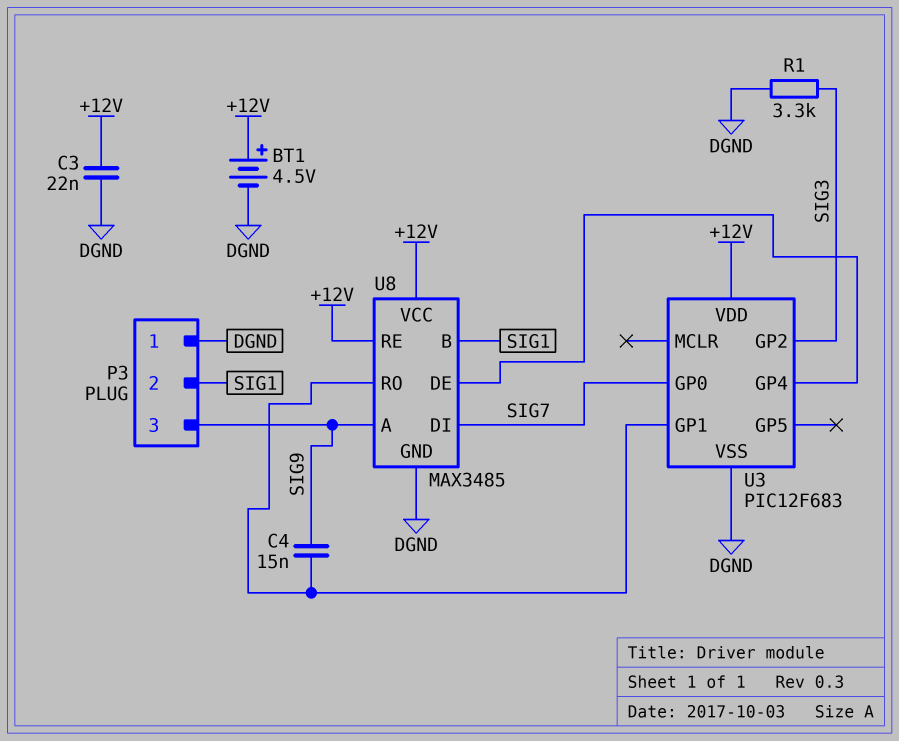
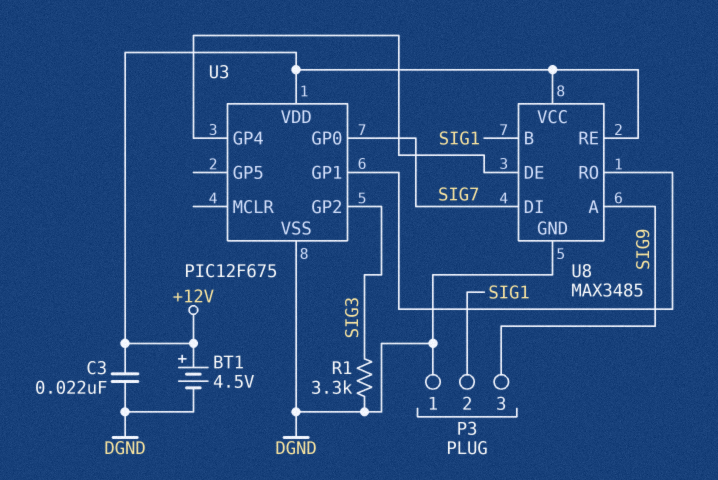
C4: 15nF (SIG9, U3/GP1) -> none
U3: PIC12F683 -> PIC12F675

